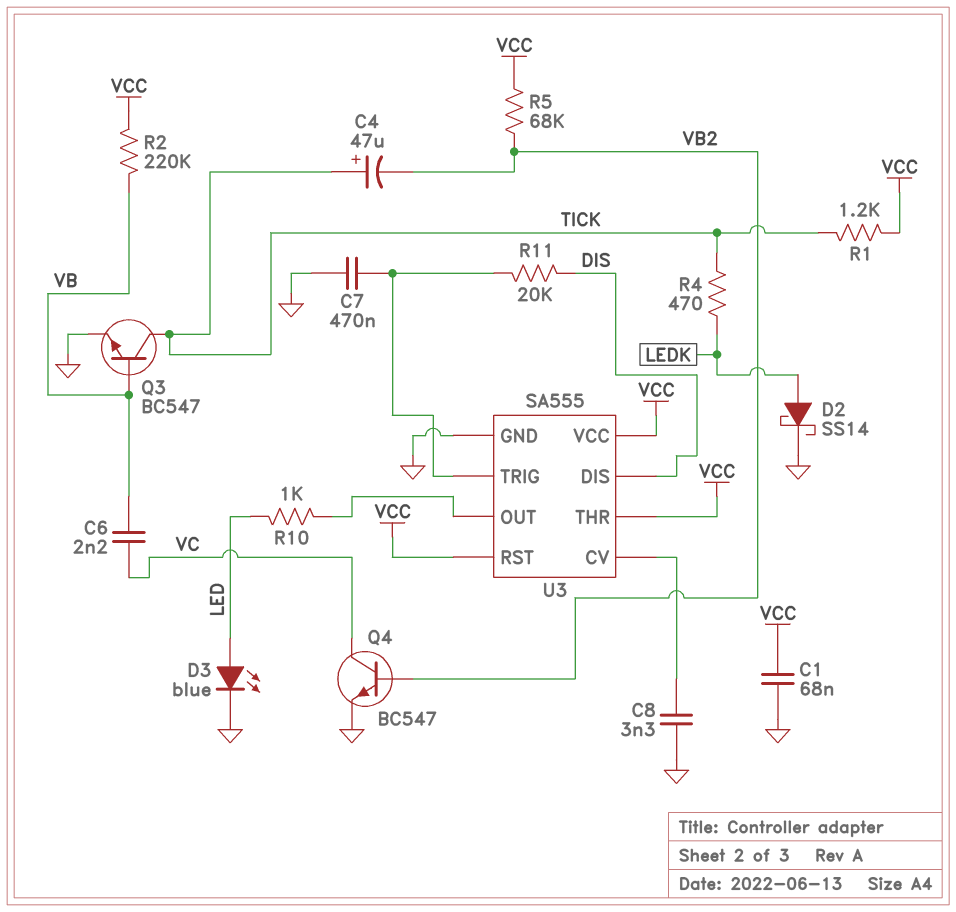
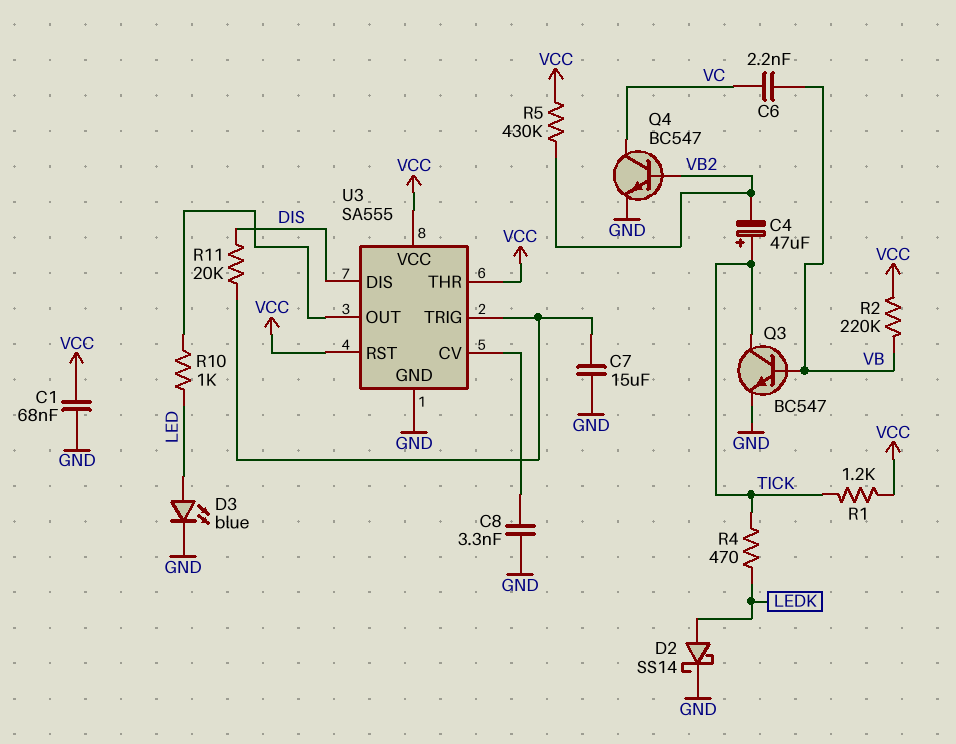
C7: 470nF (GND, U3/TRIG) -> 15uF (GND, U3/TRIG)
R5: 68k (VB2, VCC) -> 430k (VB2, VCC)

